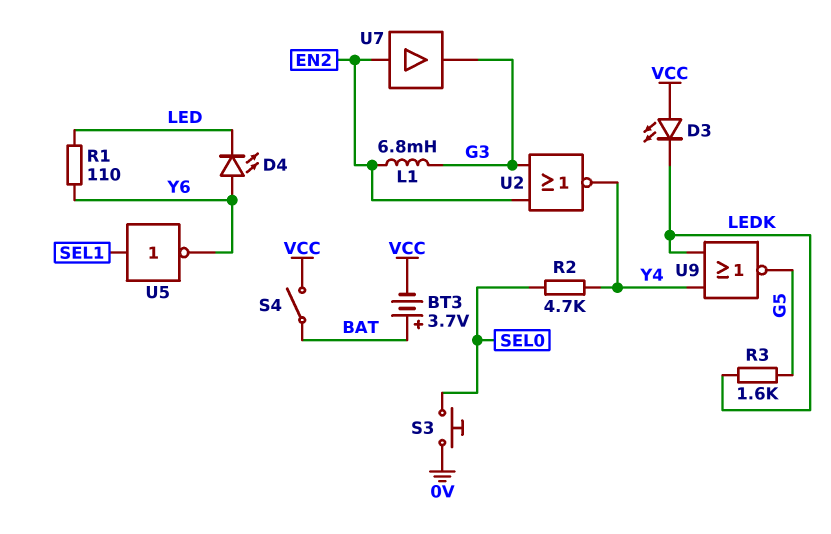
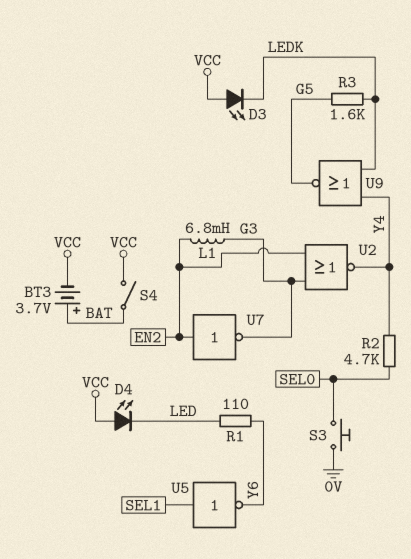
D4: LED (A Y6, K LED) -> LED (A VCC, K LED)
U7: buffer (in EN2, out G3) -> NOT (in EN2, out G3)

